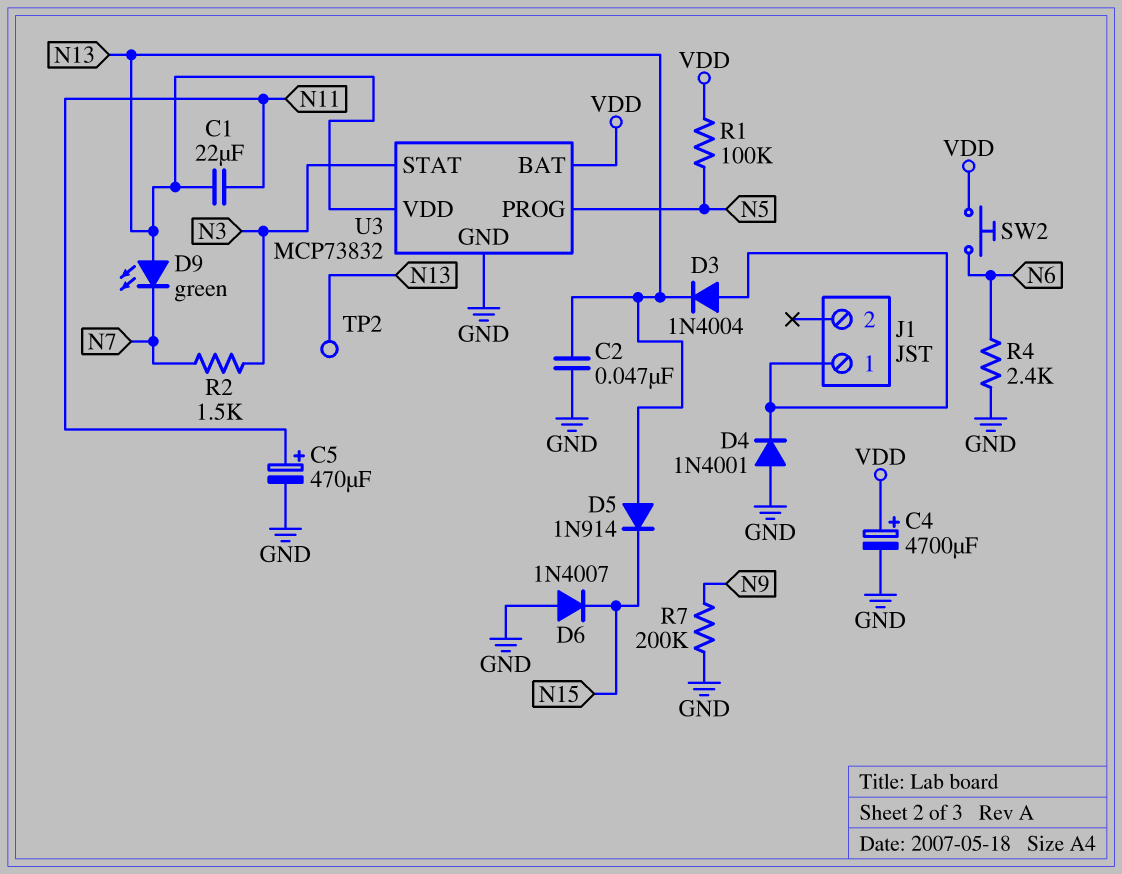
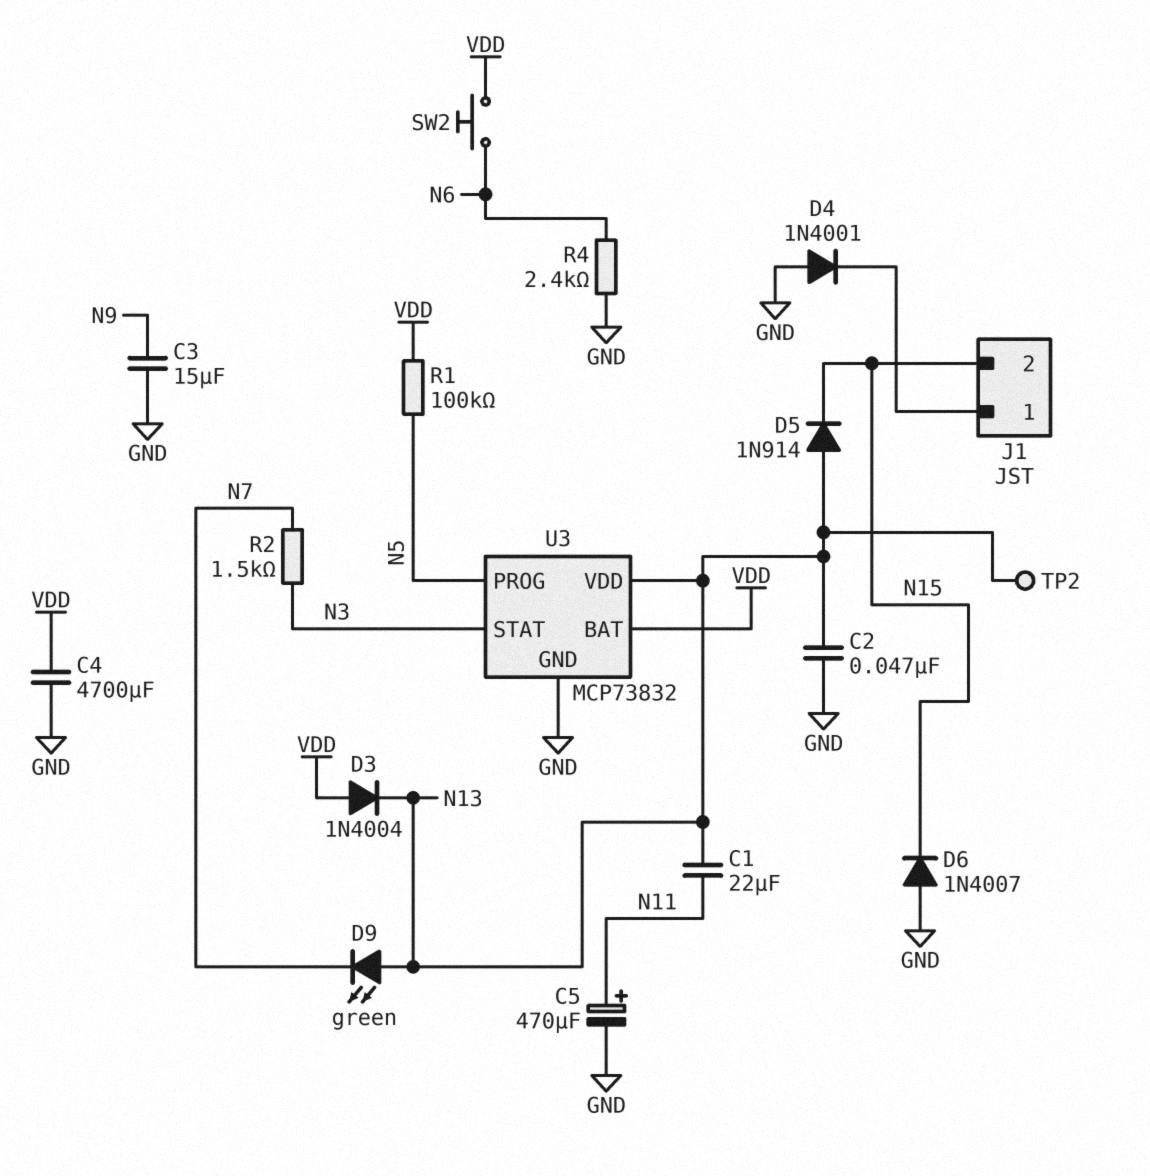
C3: none -> 15uF (GND, N9)
C4: 4700uF (plus VDD, minus GND) -> 4700uF (GND, VDD)
D3: diode 1N4004 (A J1/1, K N13) -> diode 1N4004 (A VDD, K N13)
J1 pin 2: none -> N15
R7: 200k (GND, N9) -> none

